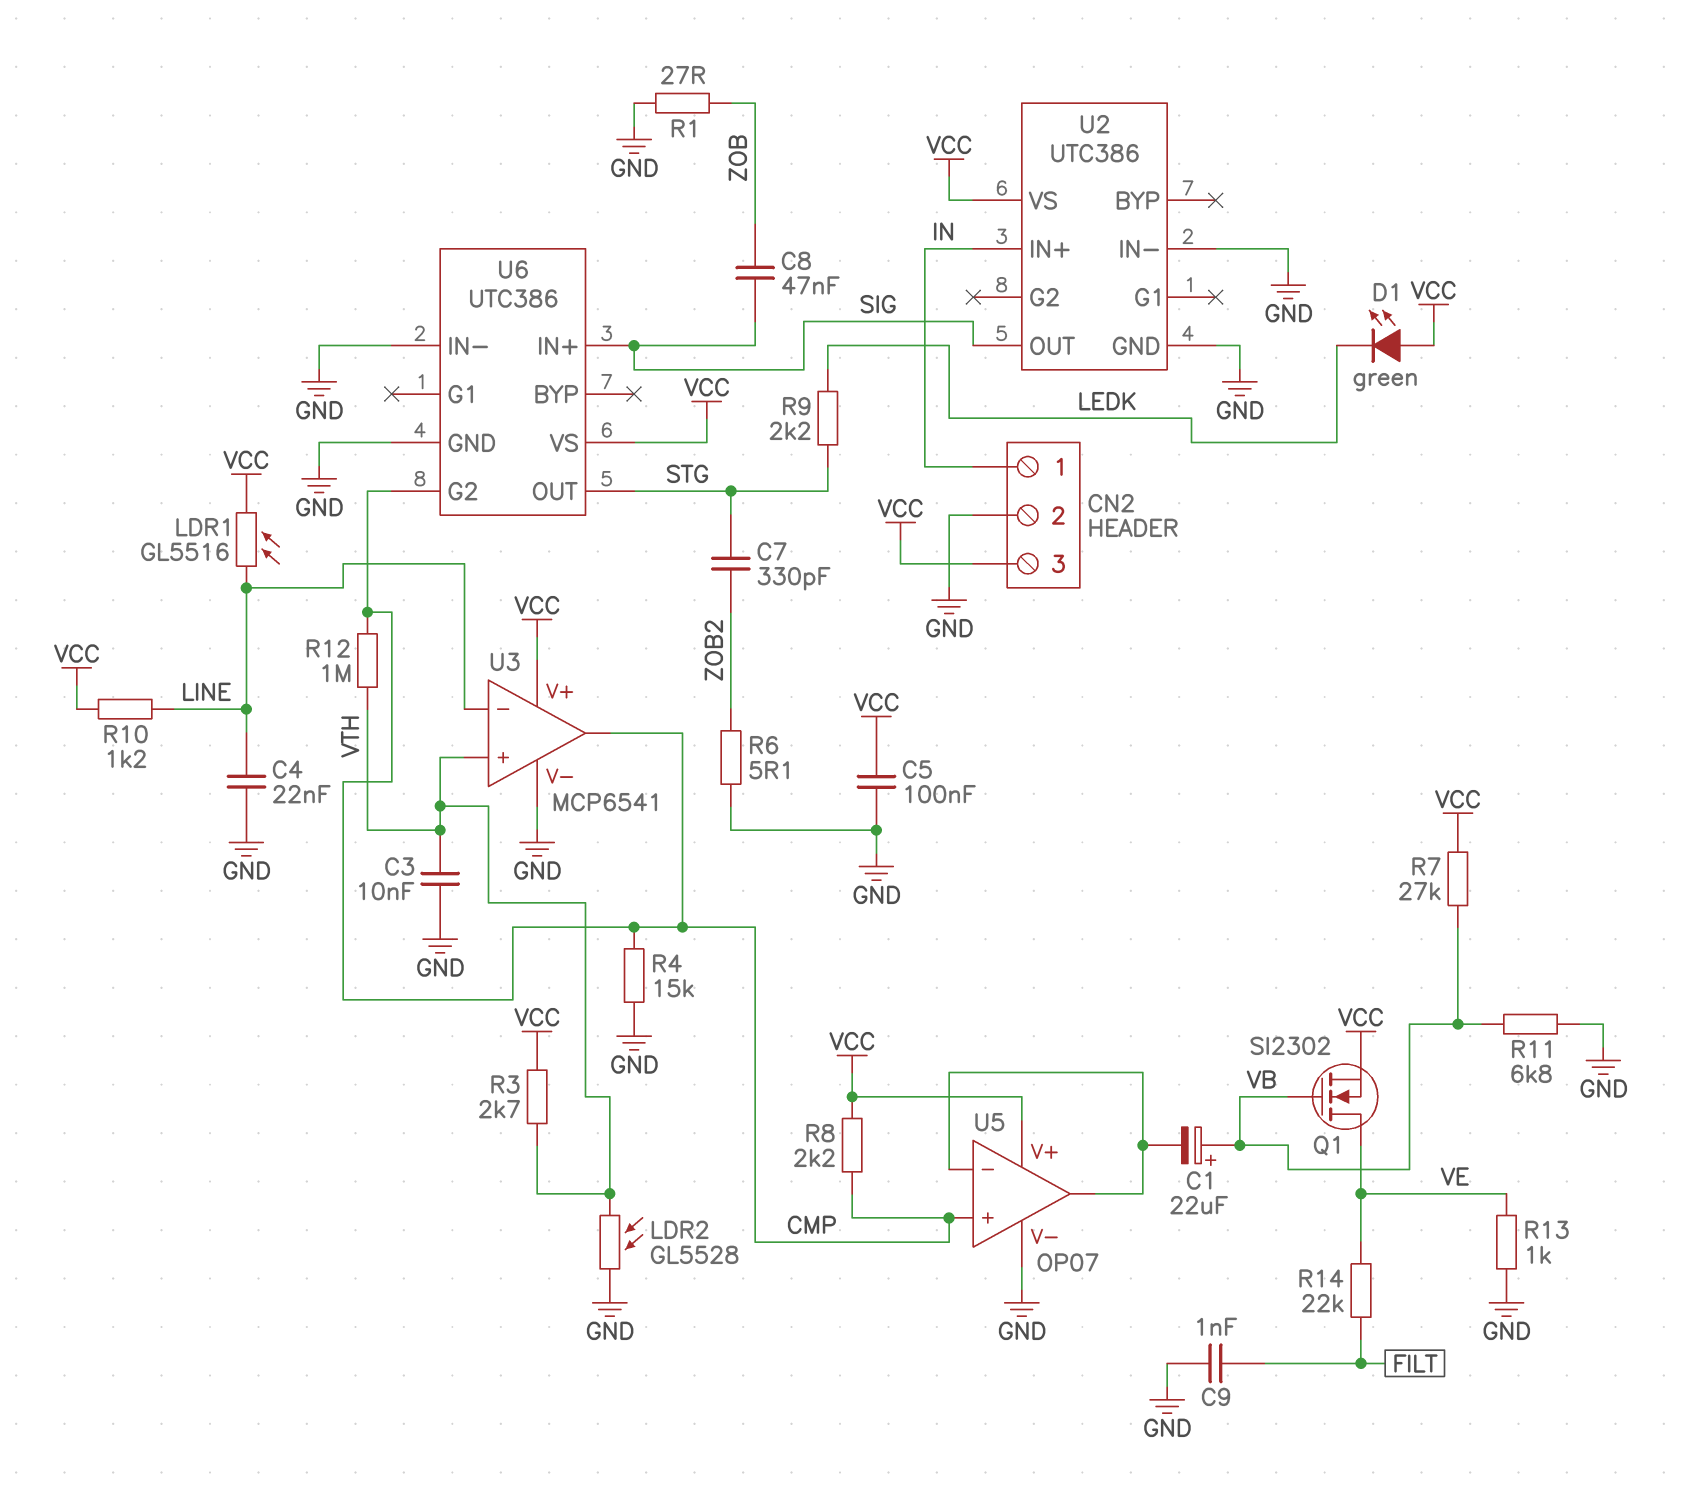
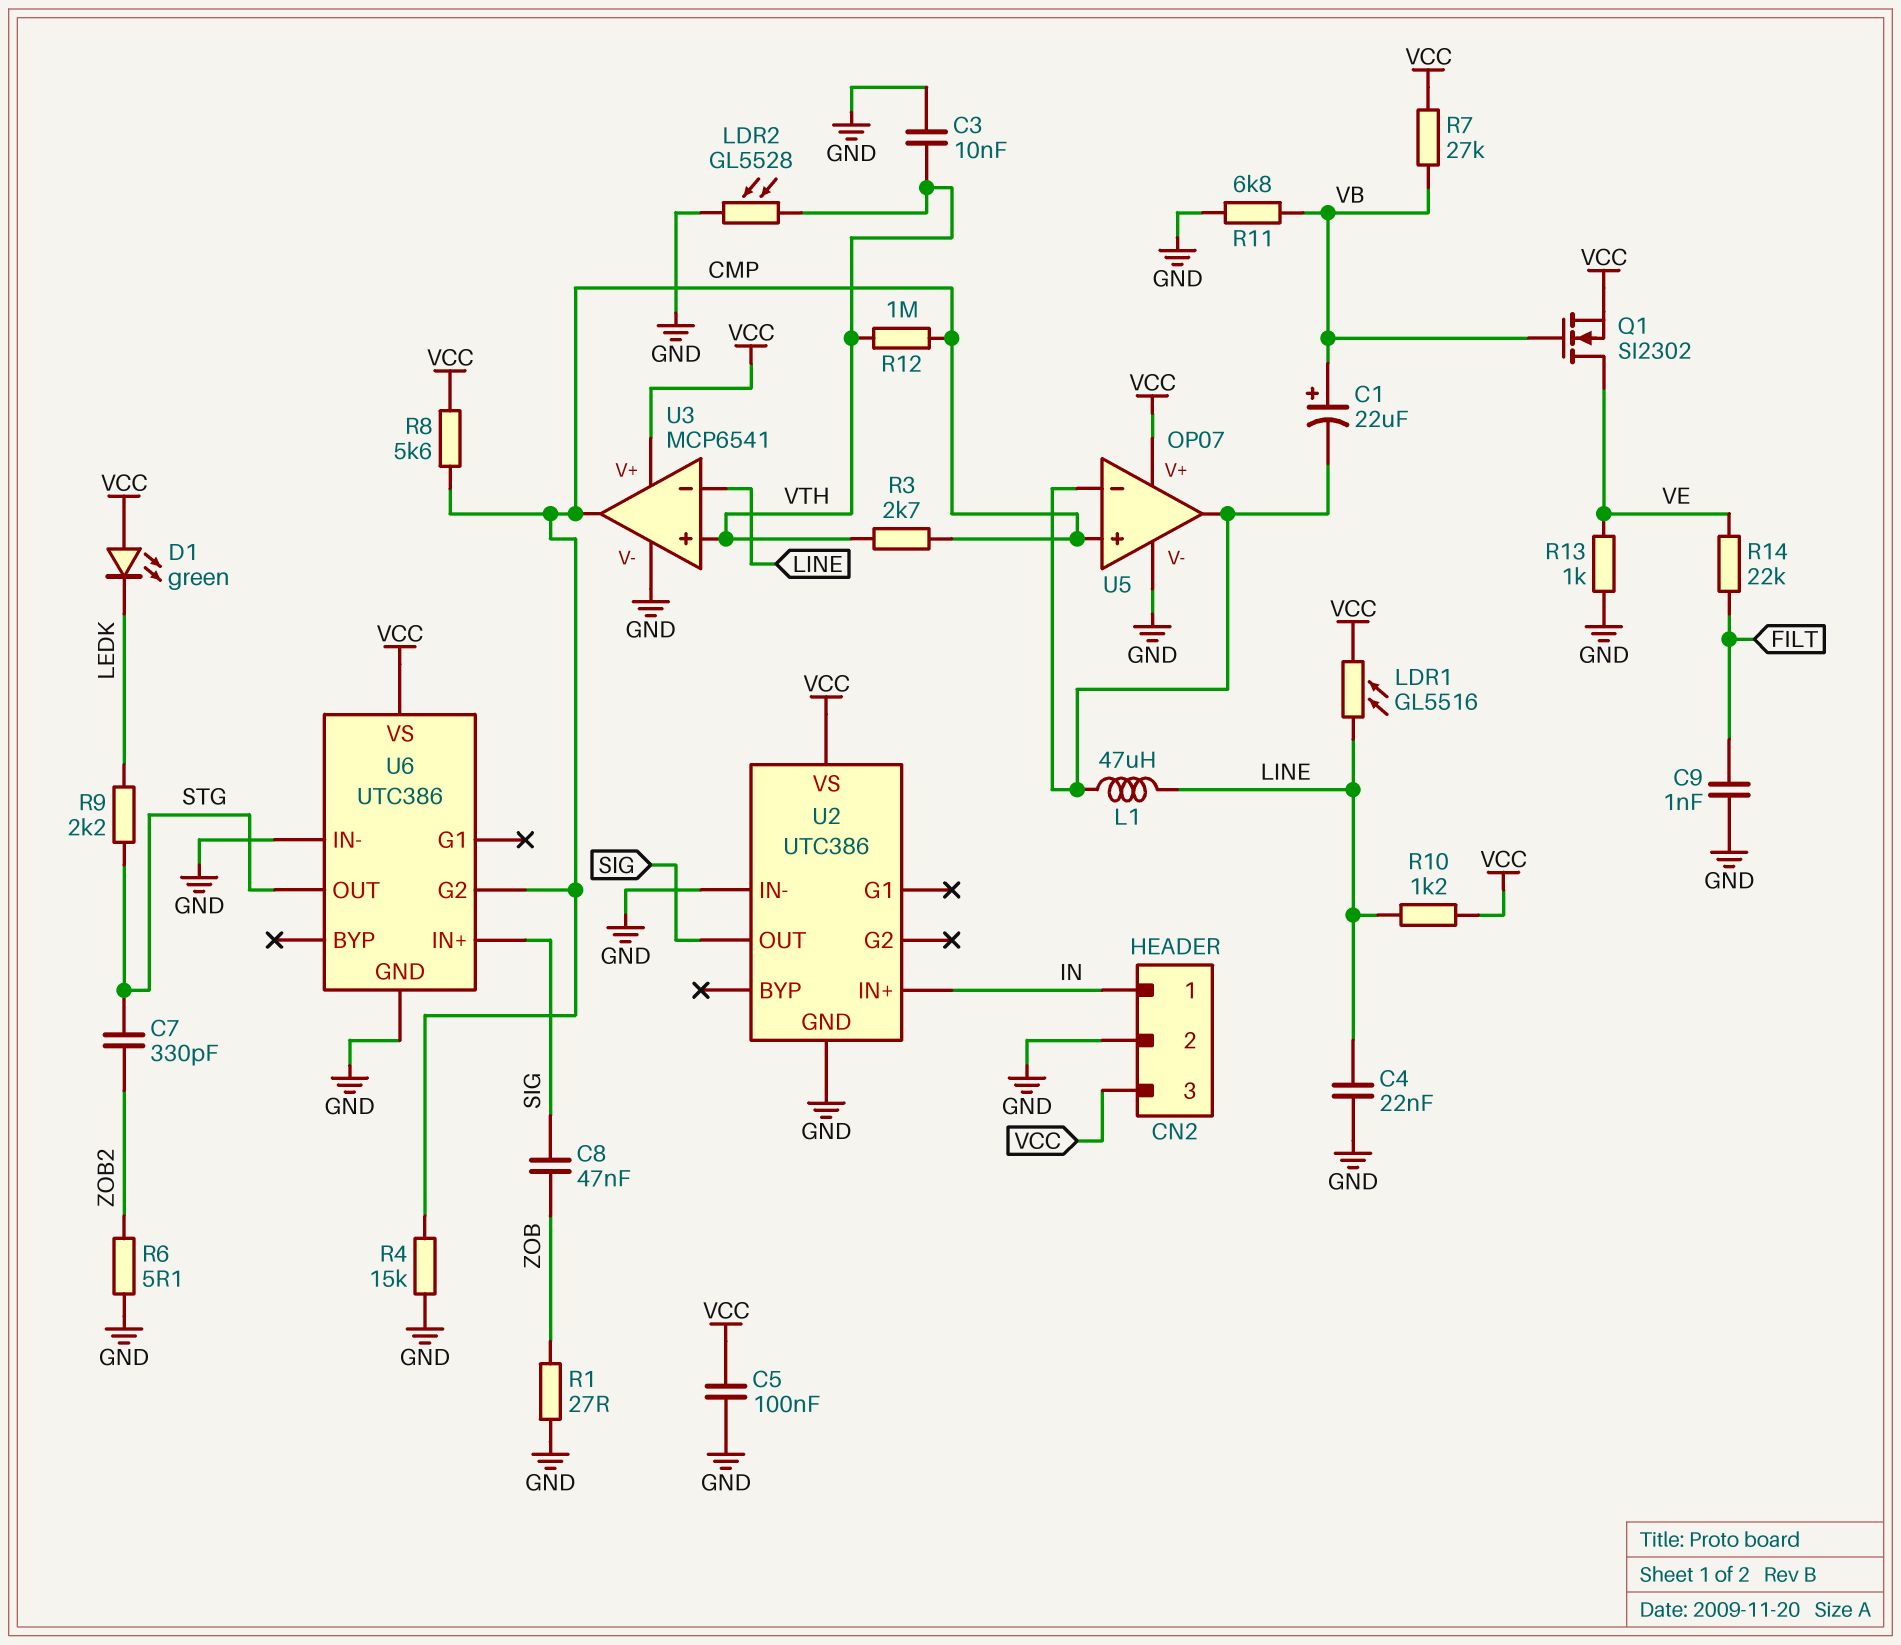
L1: none -> 47uH (LINE, U5/in-)
R3: 2.7k (VCC, VTH) -> 2.7k (CMP, VTH)
R8: 2.2k (CMP, VCC) -> 5.6k (CMP, VCC)

